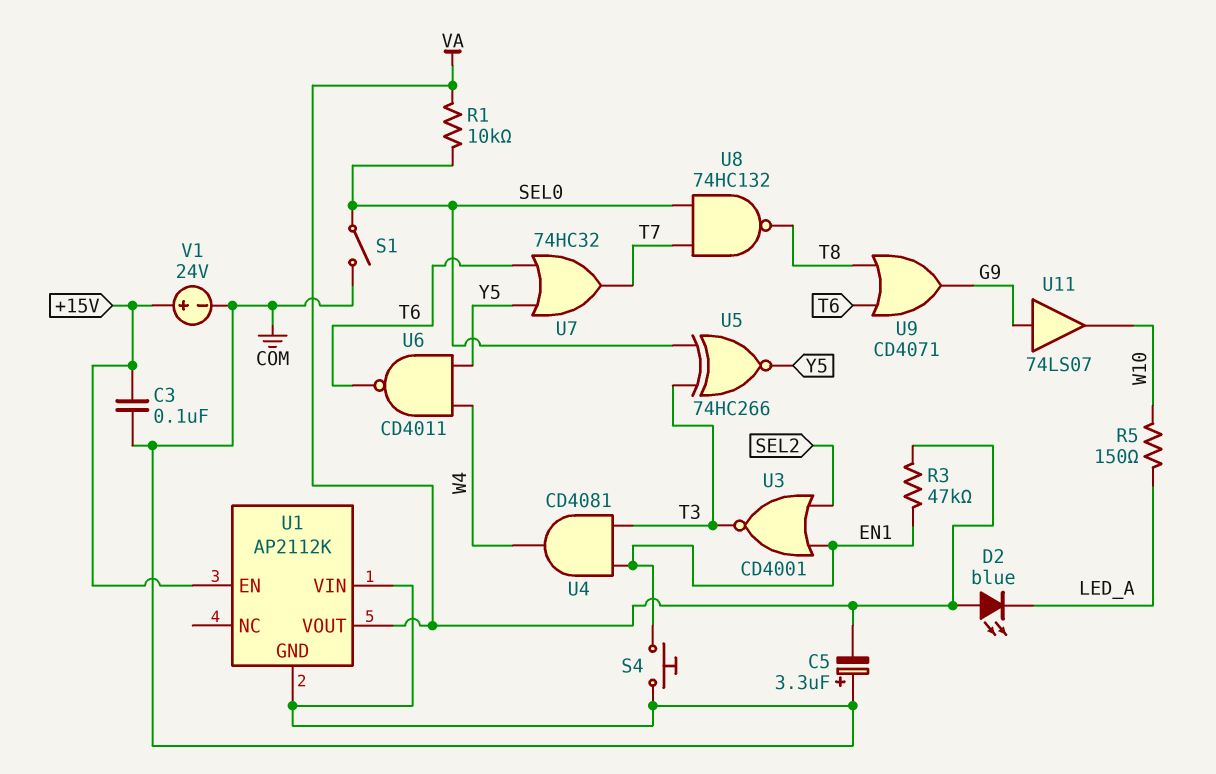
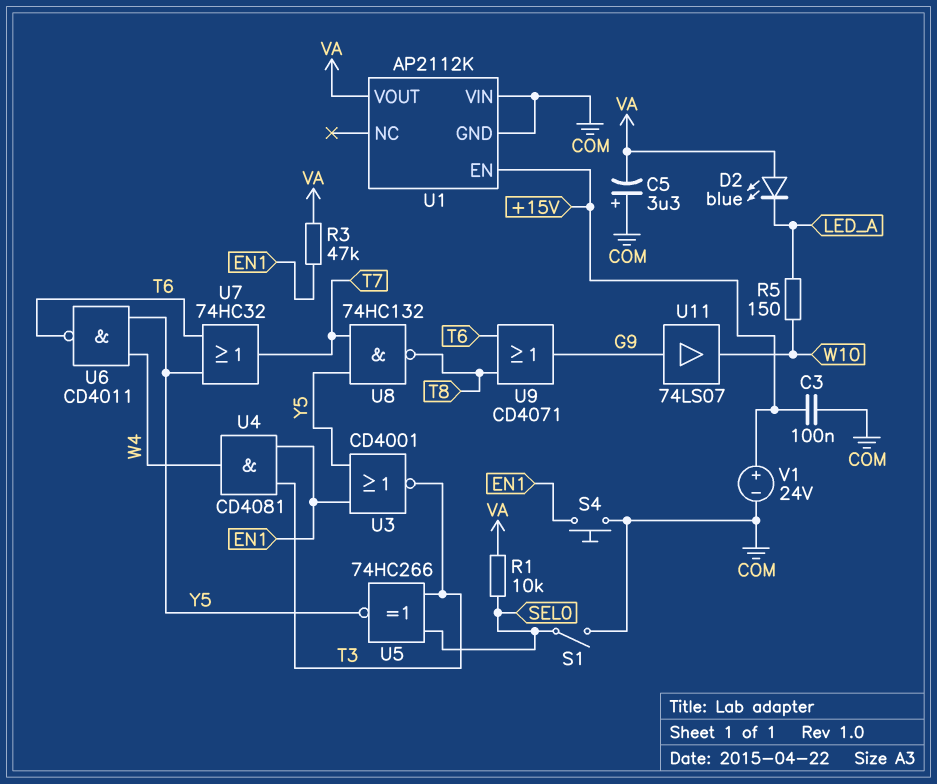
U3: NOR CD4001 (in EN1, in SEL2, out T3) -> NOR CD4001 (in EN1, in Y5, out T3)
U8: NAND 74HC132 (in SEL0, in T7, out T8) -> NAND 74HC132 (in T7, in Y5, out T8)

